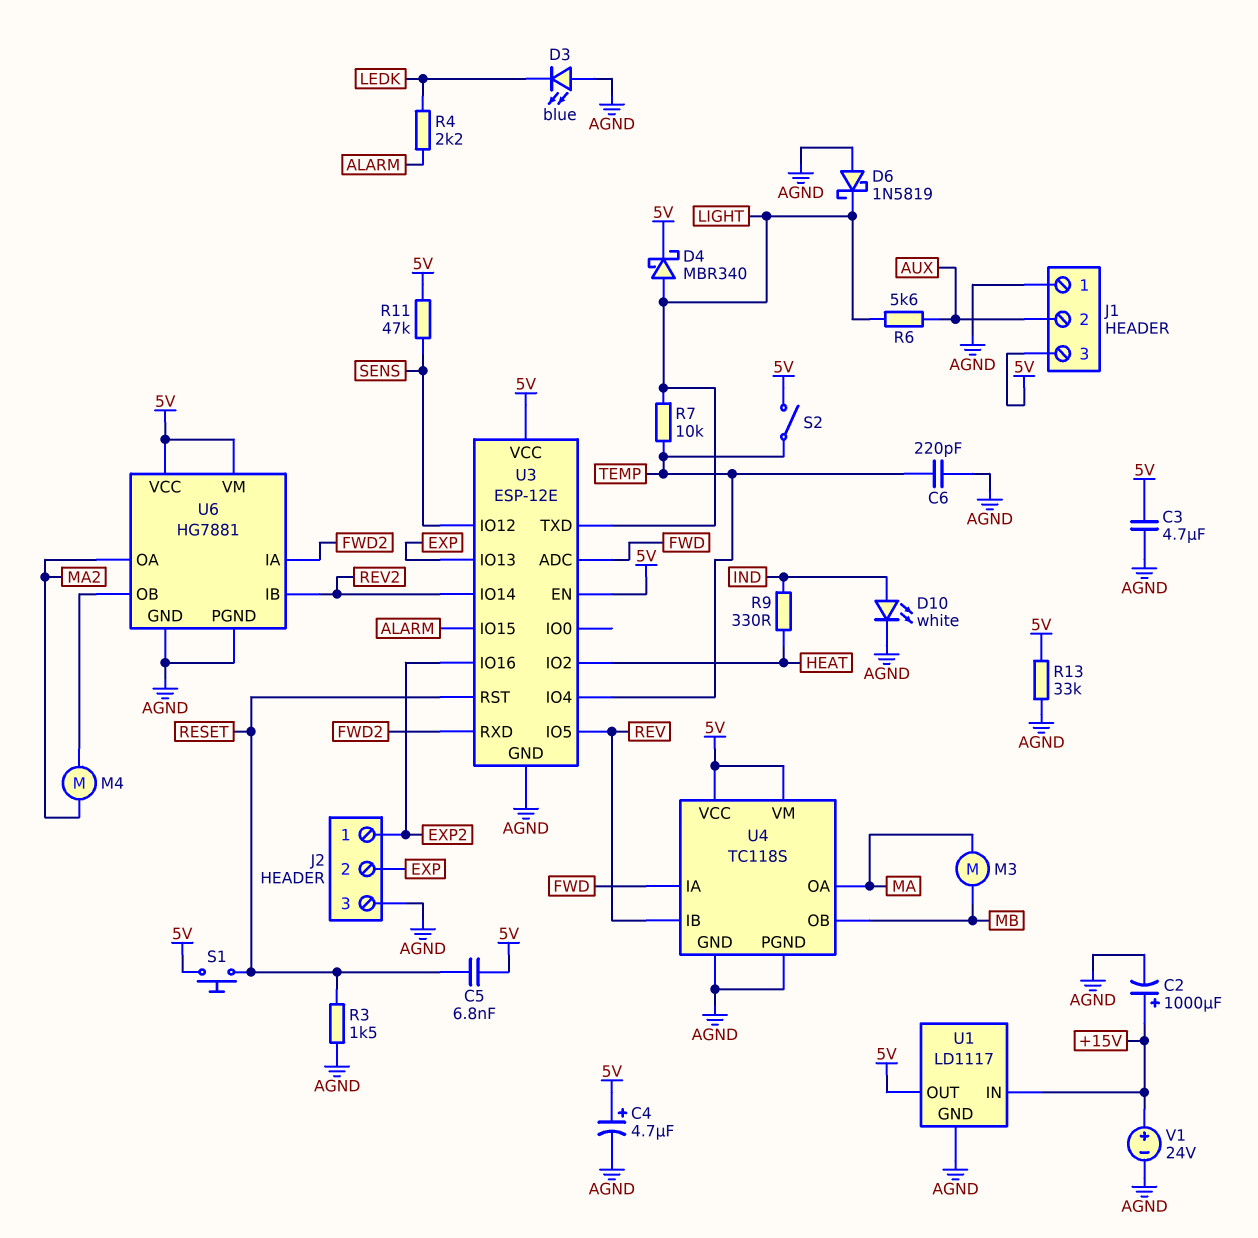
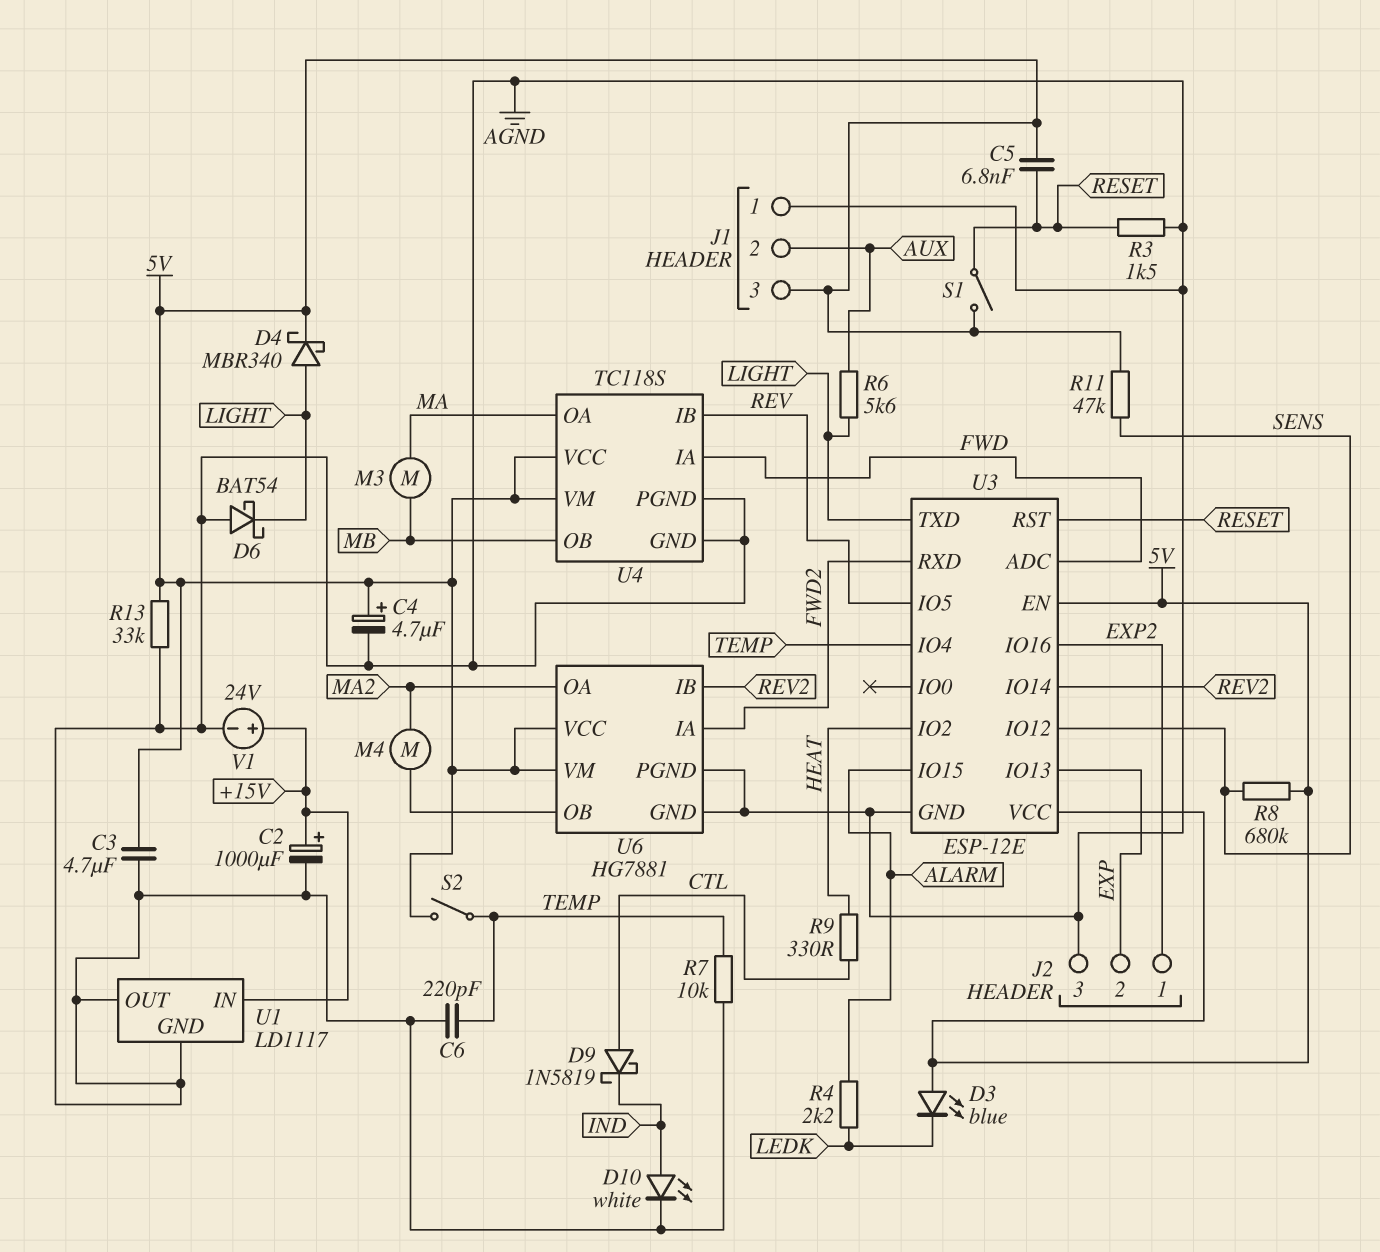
D3: LED blue (A AGND, K LEDK) -> LED blue (A 5V, K LEDK)
D6: schottky 1N5819 (A AGND, K LIGHT) -> schottky BAT54 (A AGND, K LIGHT)
D9: none -> schottky 1N5819 (A CTL, K IND)
R7: 10k (LIGHT, TEMP) -> 10k (AGND, TEMP)
R8: none -> 680k (5V, SENS)
R9: 330 (HEAT, IND) -> 330 (CTL, HEAT)
S1: button (5V, RESET) -> switch (5V, RESET)
U1 pin OUT: 5V -> AGND

